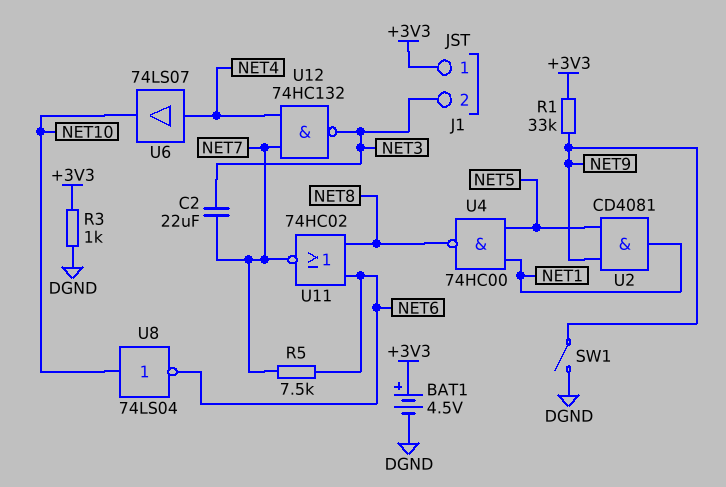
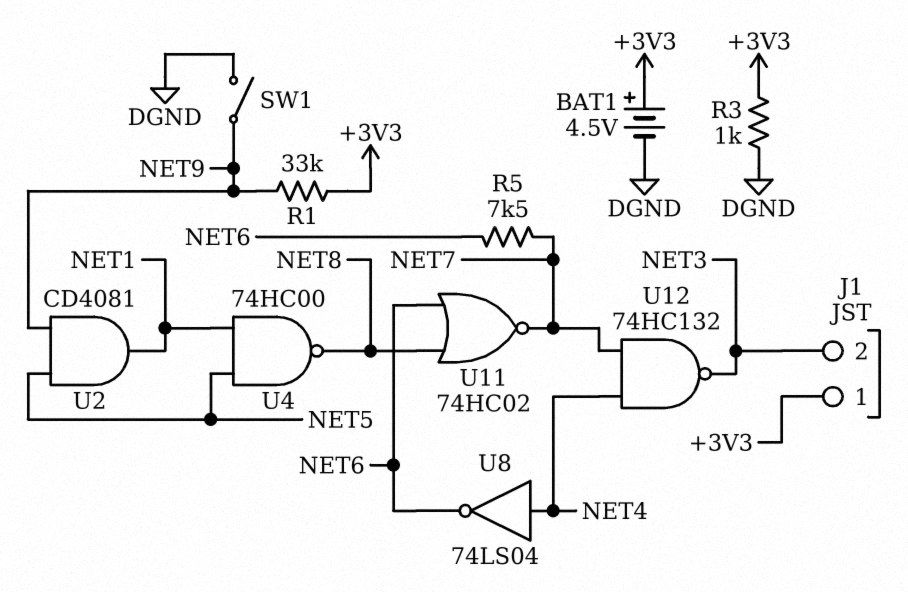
C2: 22uF (NET3, NET7) -> none
U6: buffer 74LS07 (in NET4, out NET10) -> none
U8: NOT 74LS04 (in NET10, out NET6) -> NOT 74LS04 (in NET4, out NET6)

